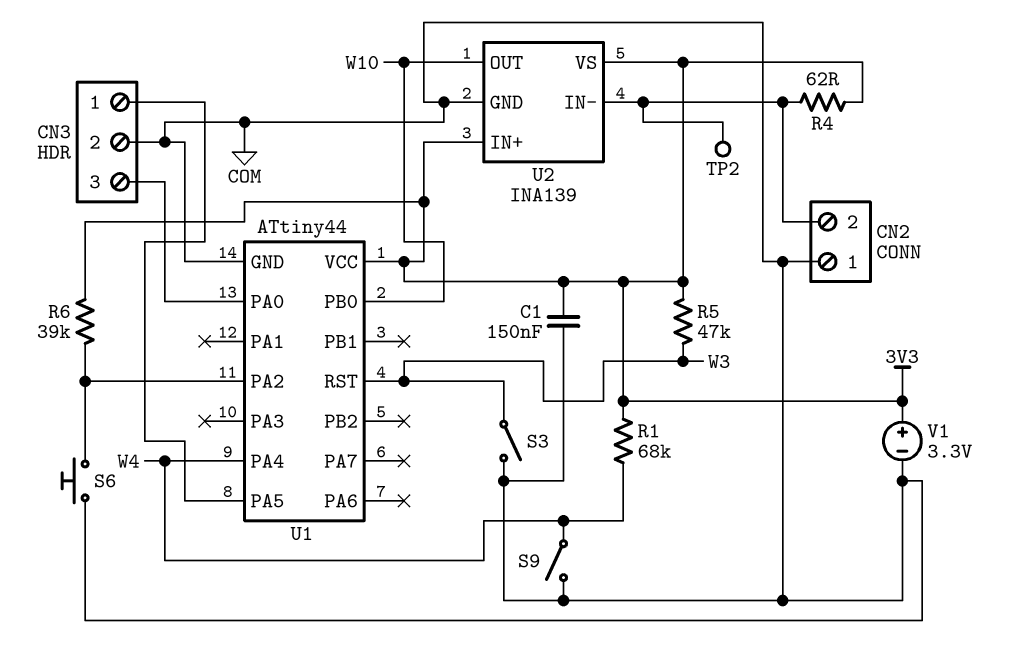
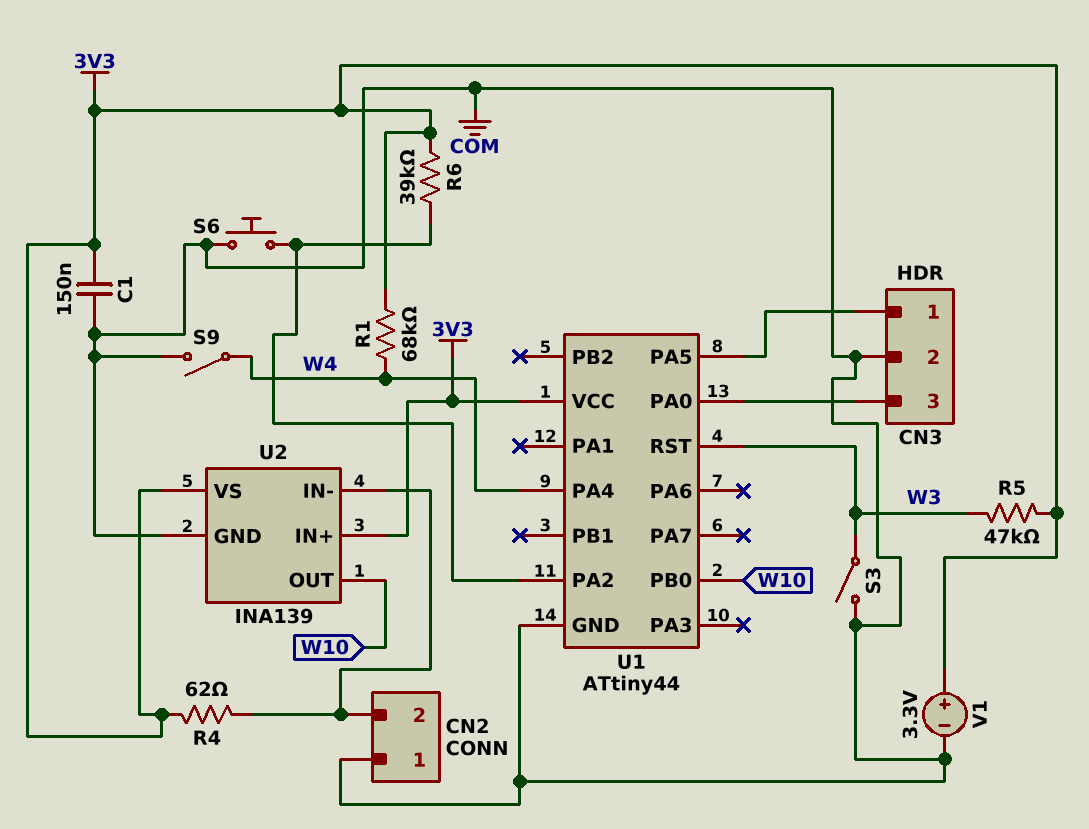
TP2: test point (CN2/2) -> none

